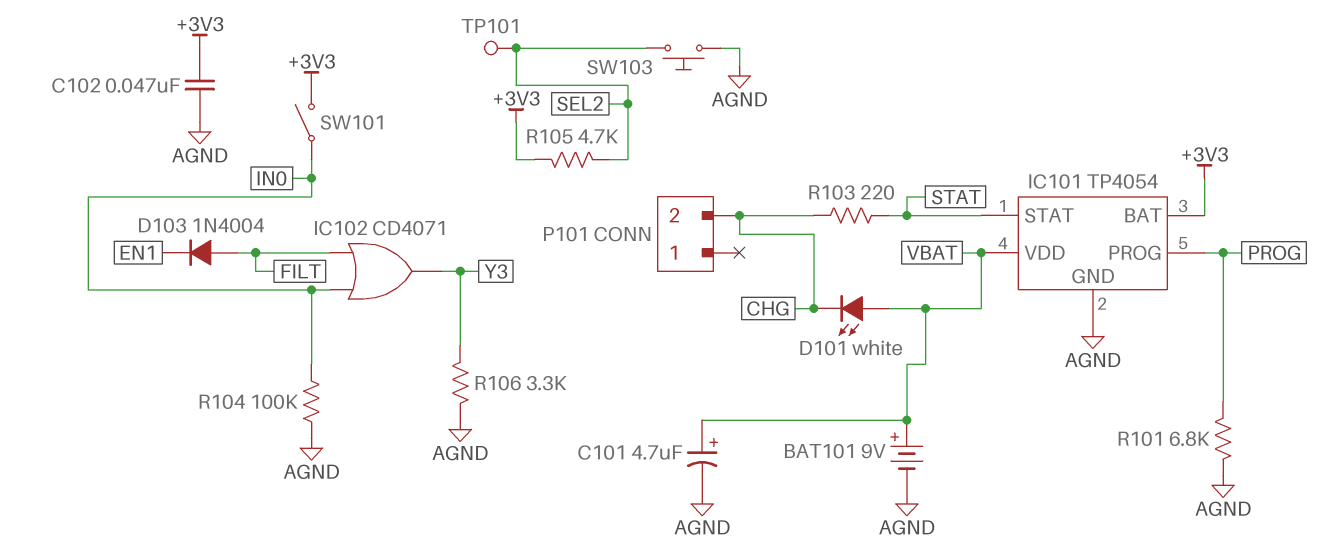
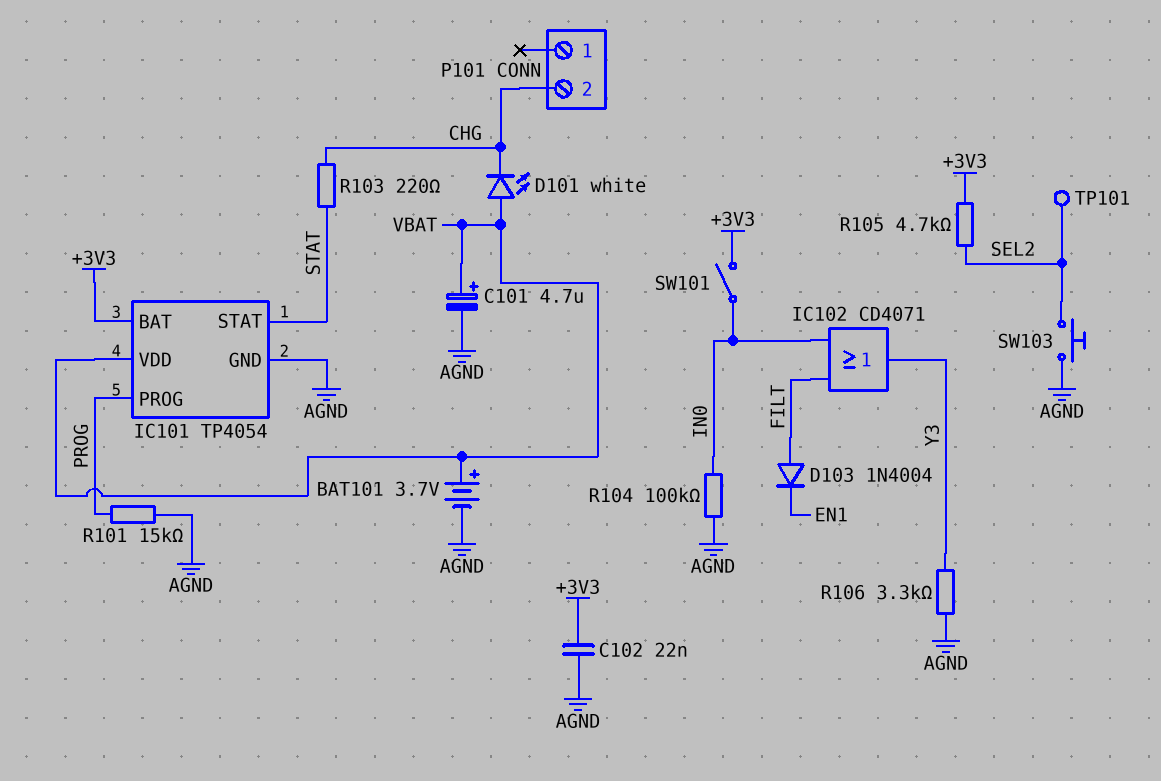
BAT101: 9V (plus VBAT, minus AGND) -> 3.7V (plus VBAT, minus AGND)
C102: 47nF (+3V3, AGND) -> 22nF (+3V3, AGND)
R101: 6.8k (AGND, PROG) -> 15k (AGND, PROG)

